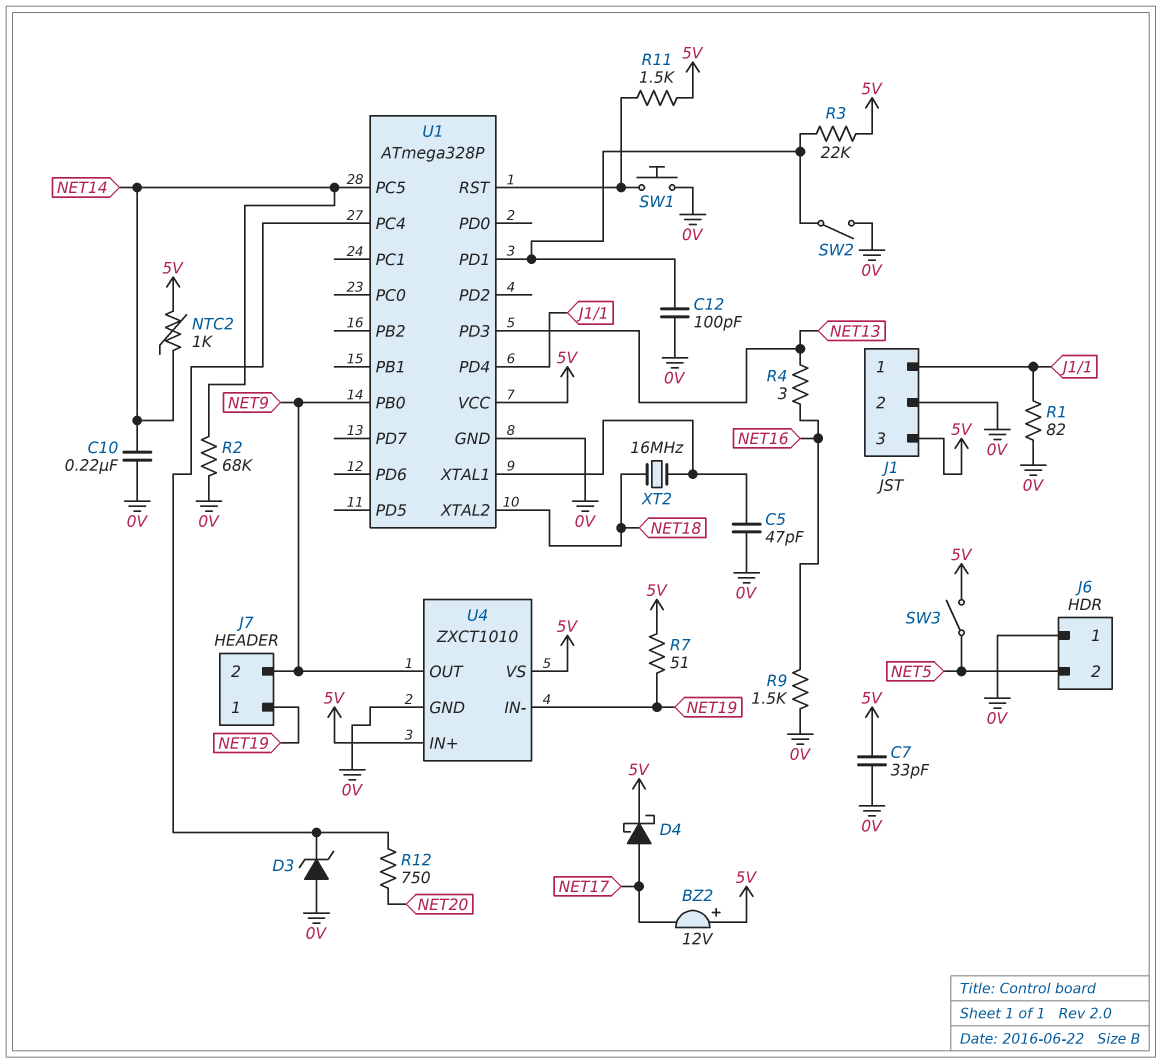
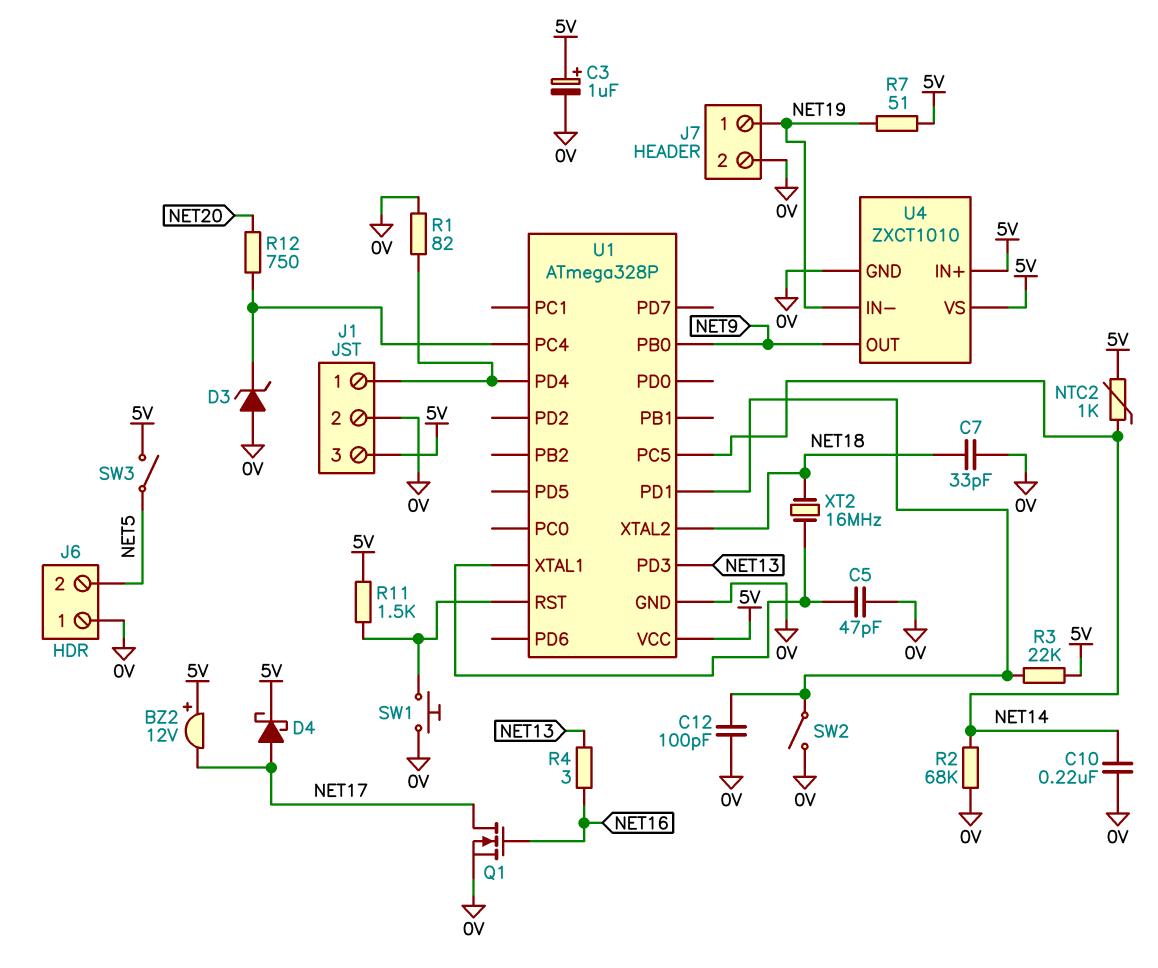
C3: none -> 1uF (plus 5V, minus 0V)
C7: 33pF (0V, 5V) -> 33pF (0V, NET18)
J7 pin 2: NET9 -> 0V
Q1: none -> NMOS (G NET16, D NET17, S 0V)
R9: 1.5k (0V, NET16) -> none

